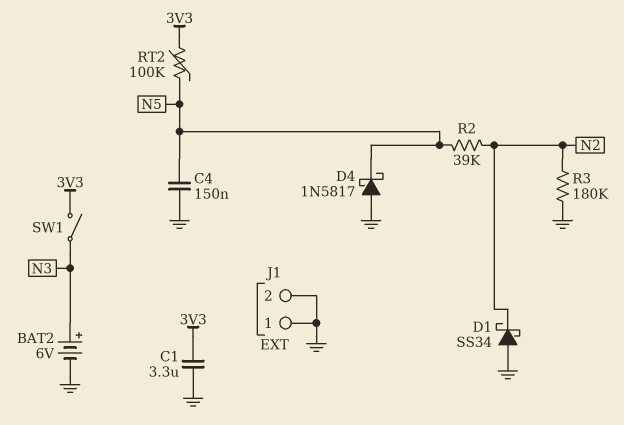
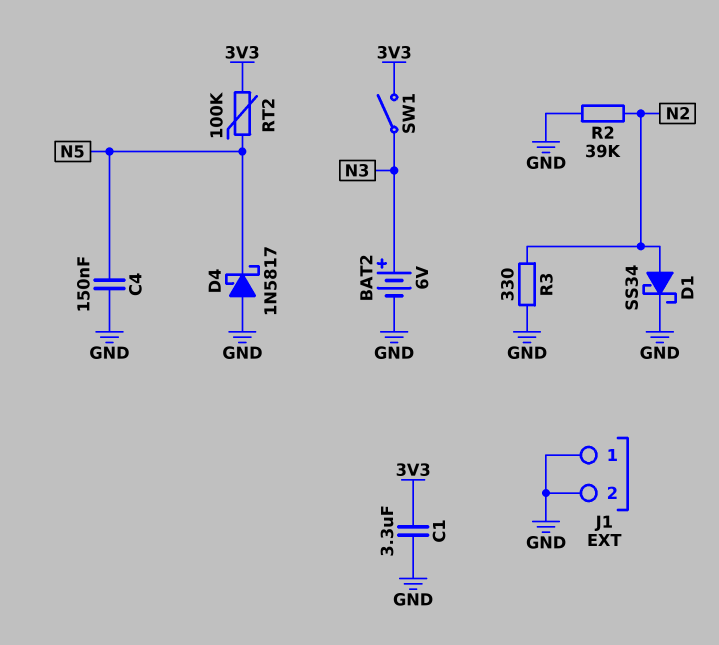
D1: schottky SS34 (A GND, K N2) -> schottky SS34 (A N2, K GND)
R2: 39k (N2, N5) -> 39k (GND, N2)
R3: 180k (GND, N2) -> 330 (GND, N2)

